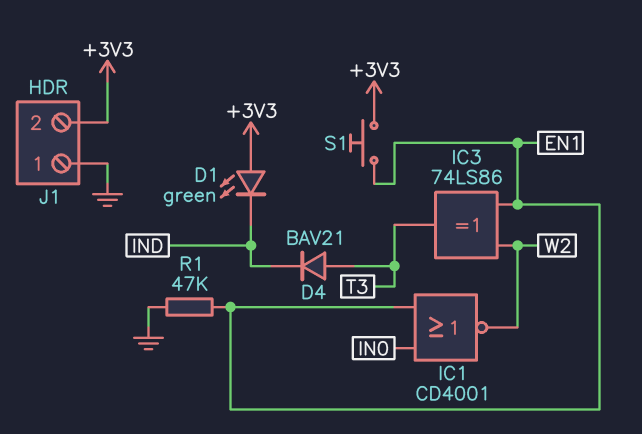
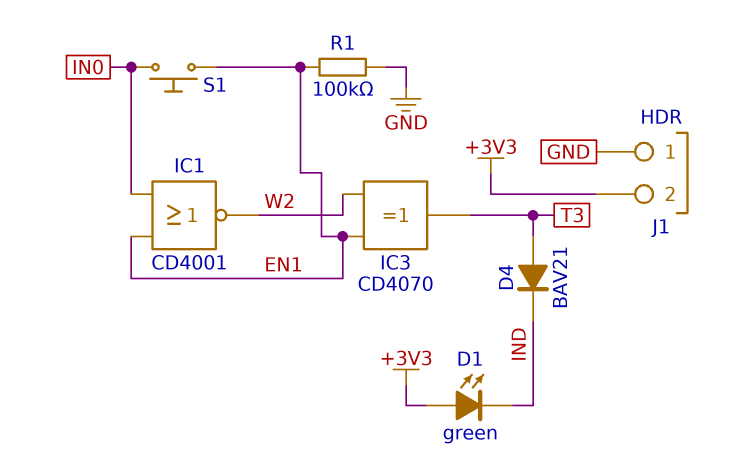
IC3: XOR 74LS86 (in EN1, in W2, out T3) -> XOR CD4070 (in EN1, in W2, out T3)
R1: 47k (EN1, GND) -> 100k (EN1, GND)
S1: button (+3V3, EN1) -> button (EN1, IN0)

